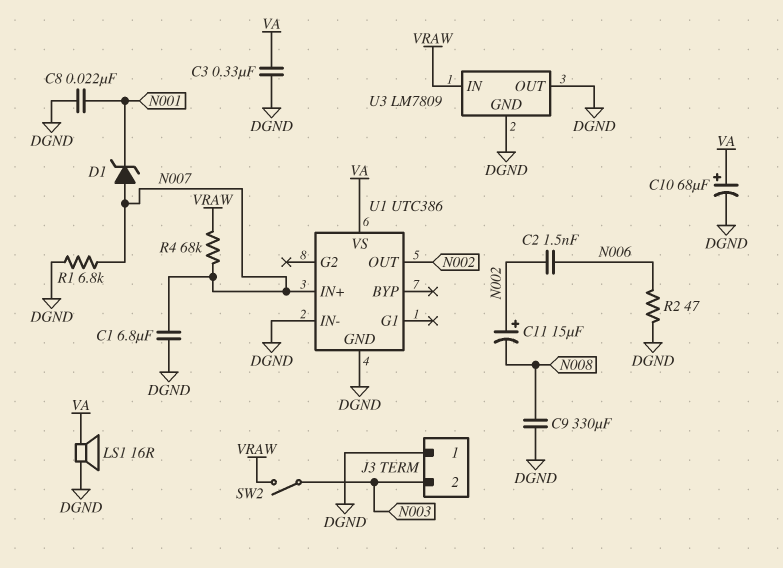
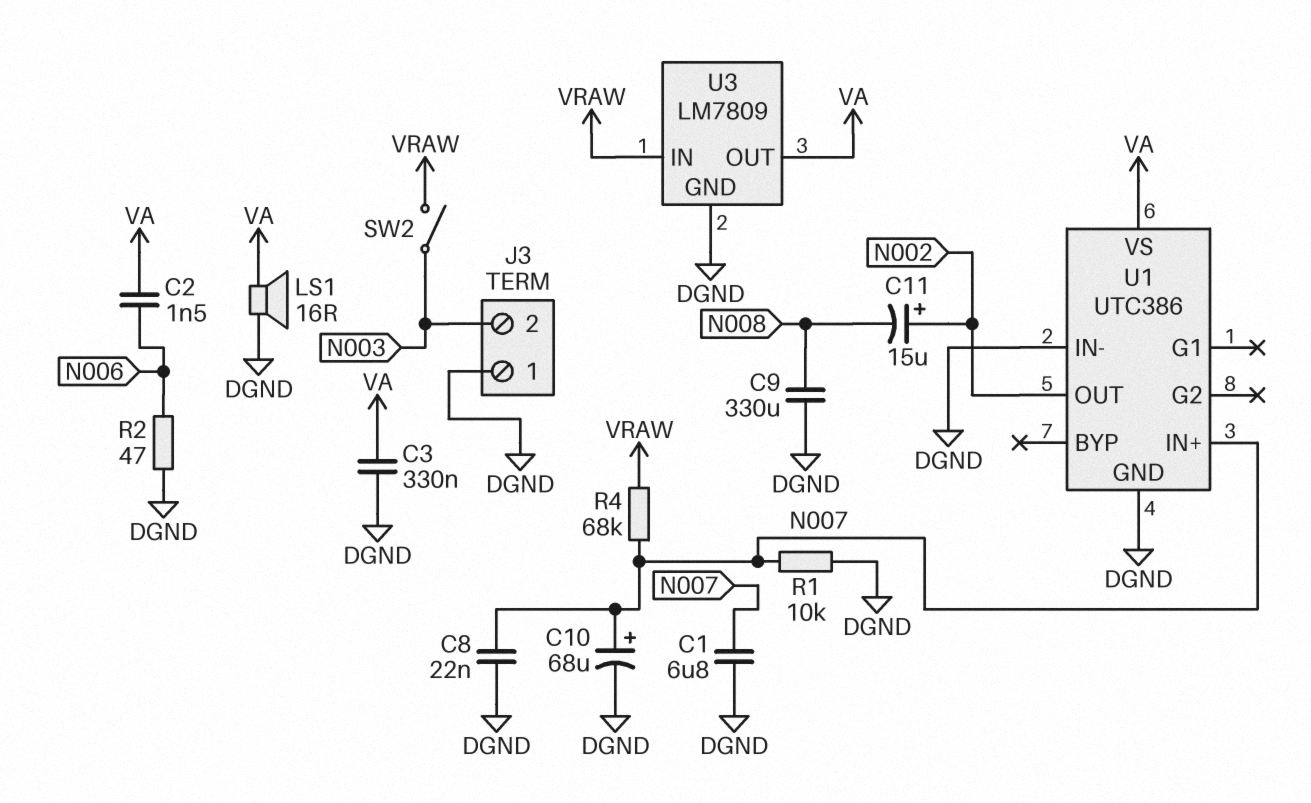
C2: 1.5nF (N002, N006) -> 1.5nF (N006, VA)
C8: 22nF (DGND, N001) -> 22nF (DGND, N007)
C10: 68uF (plus VA, minus DGND) -> 68uF (plus N007, minus DGND)
D1: zener (A N007, K N001) -> none
R1: 6.8k (DGND, N007) -> 10k (DGND, N007)
U3 pin OUT: DGND -> VA

